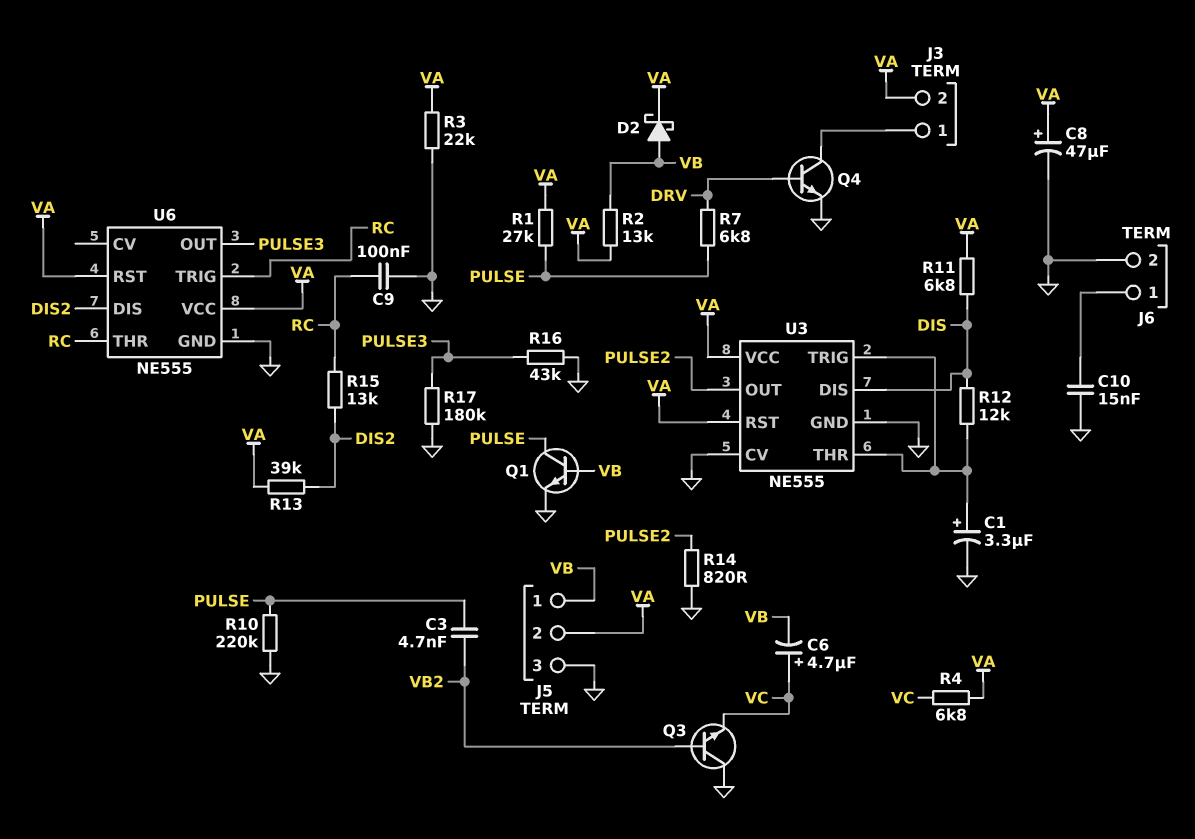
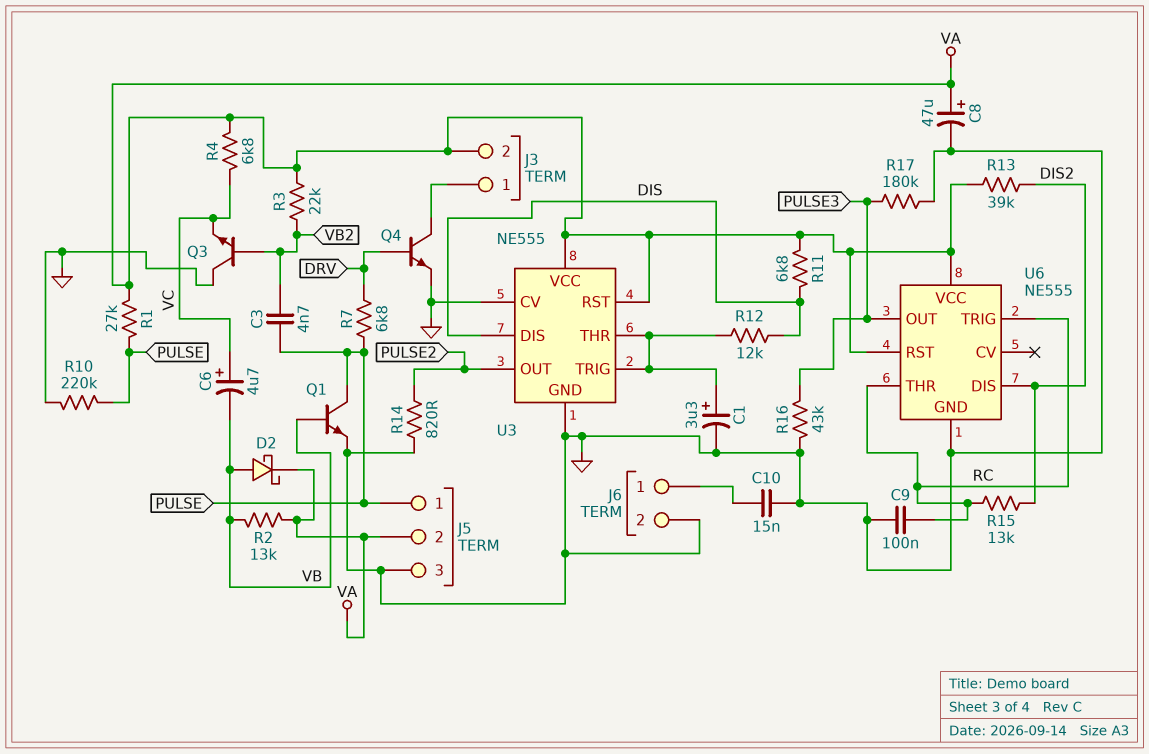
J5 pin 1: VB -> PULSE
R3: 22k (GND, VA) -> 22k (VA, VB2)

